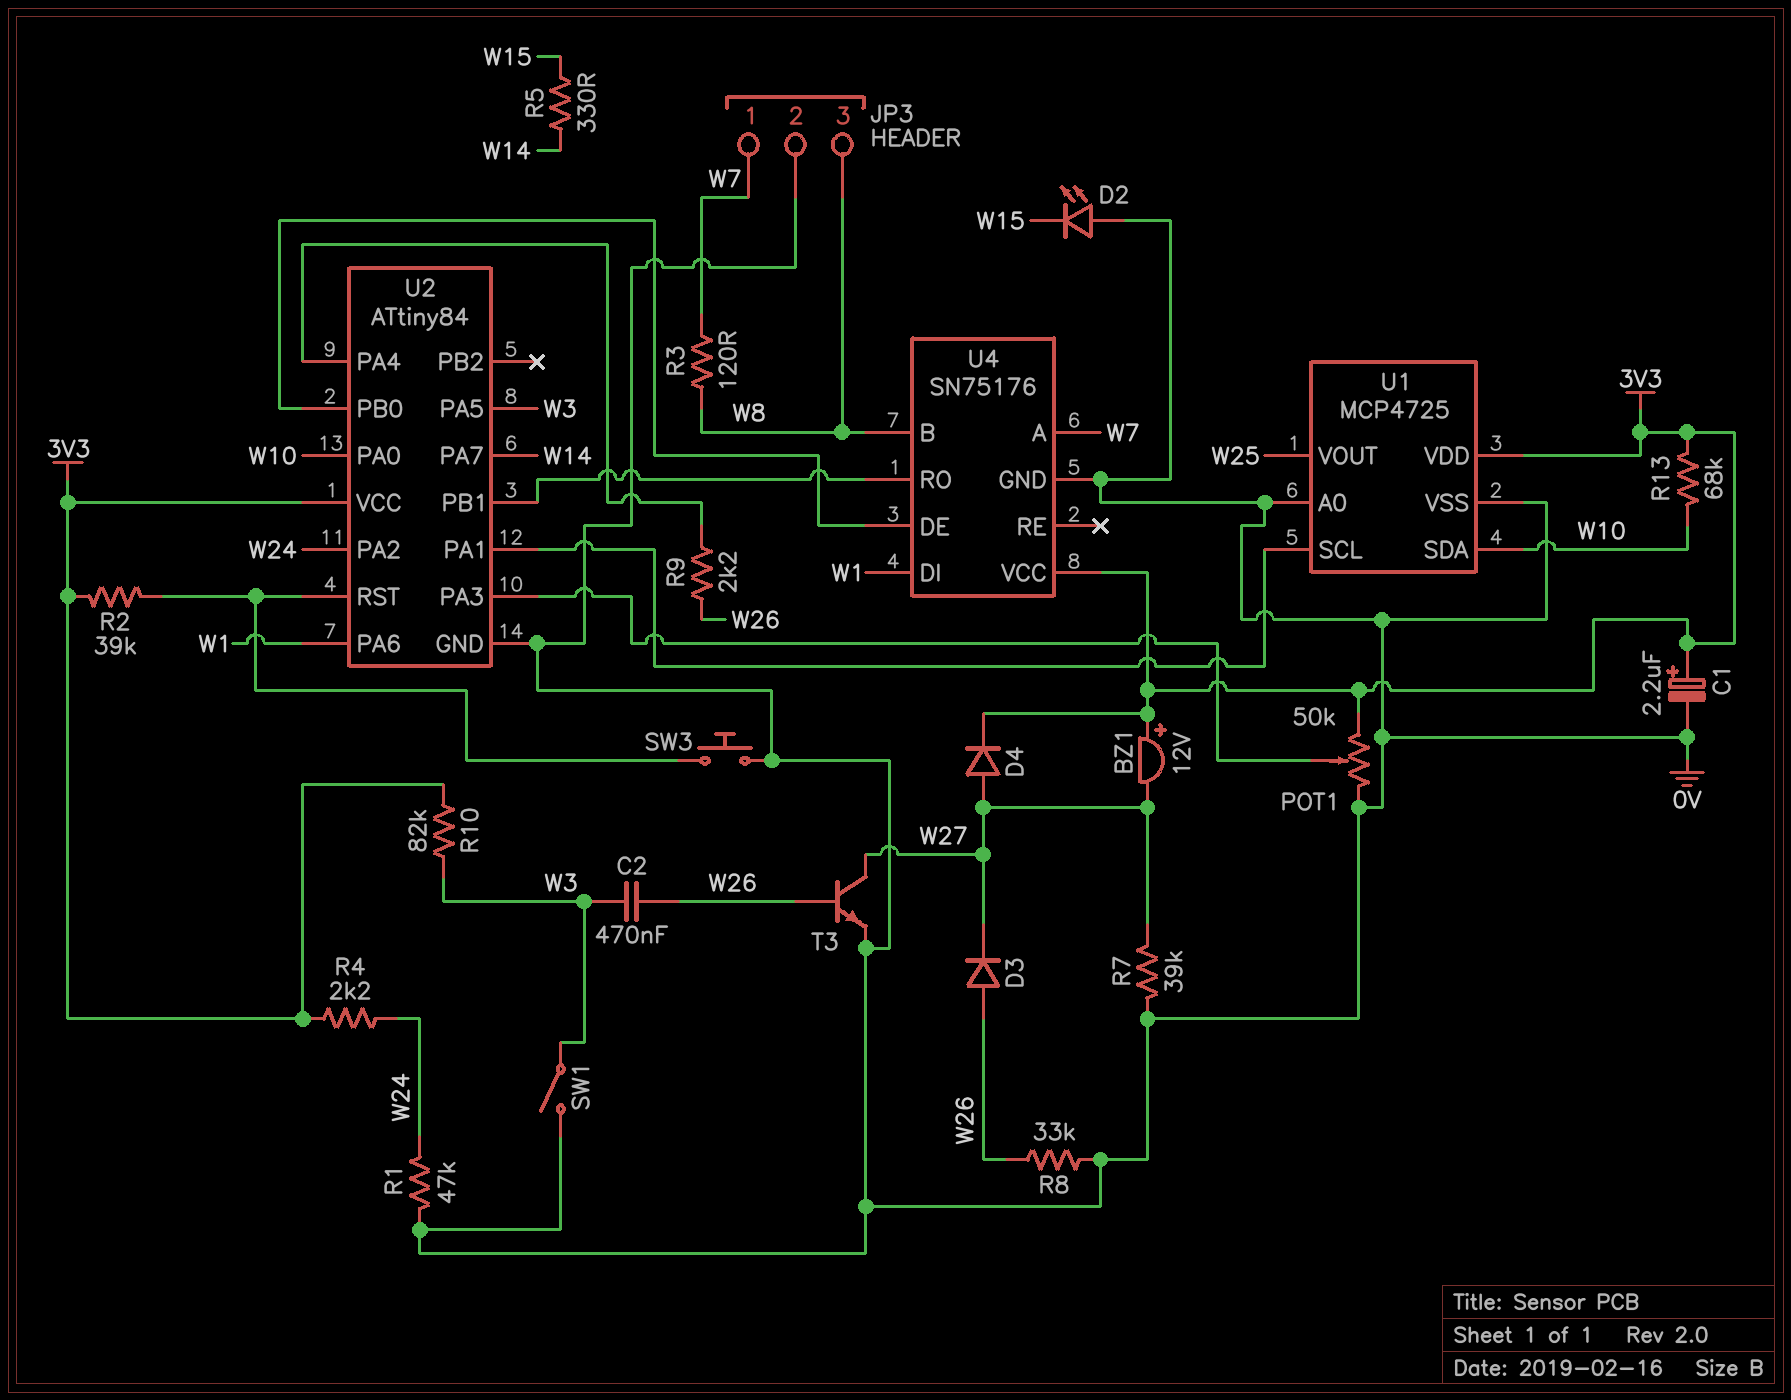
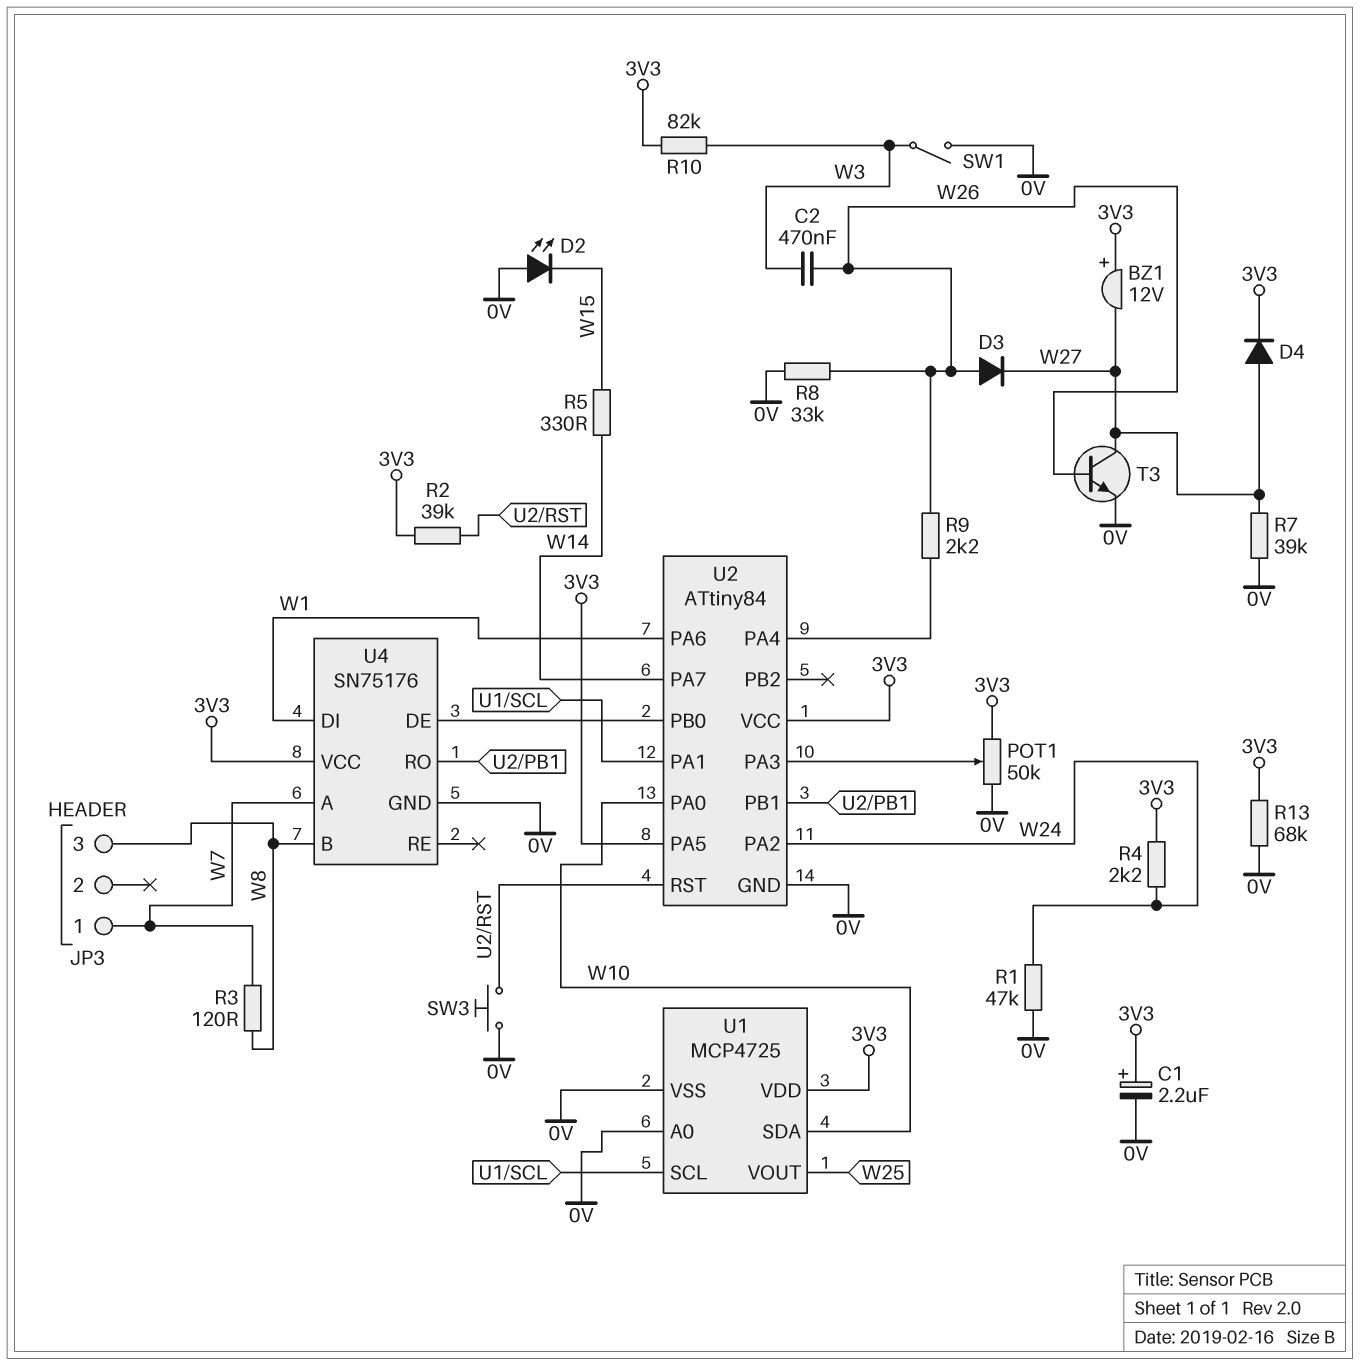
JP3 pin 2: 0V -> none
R13: 68k (3V3, W10) -> 68k (0V, 3V3)
U2 pin PA5: W3 -> 3V3

